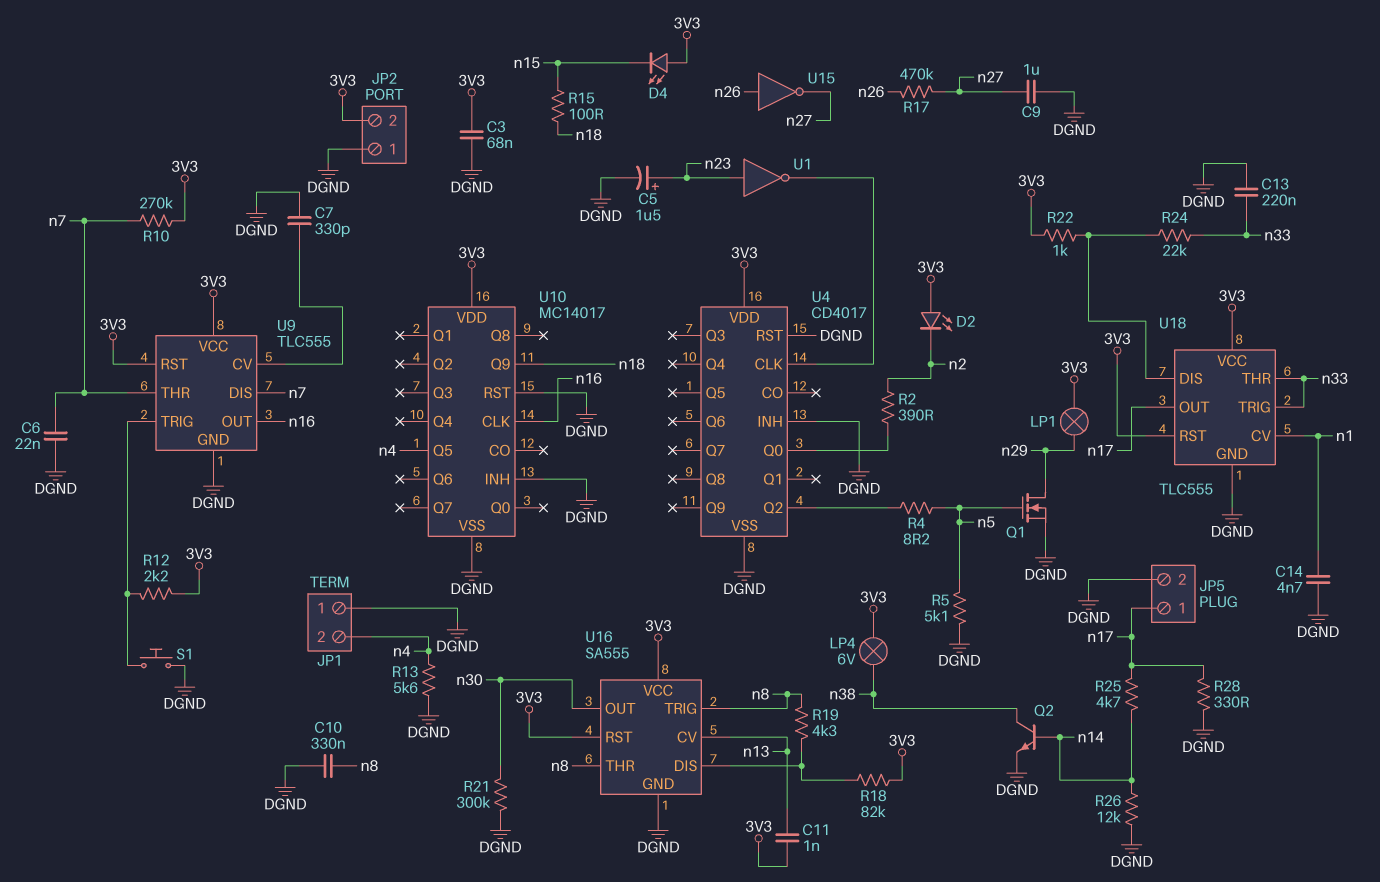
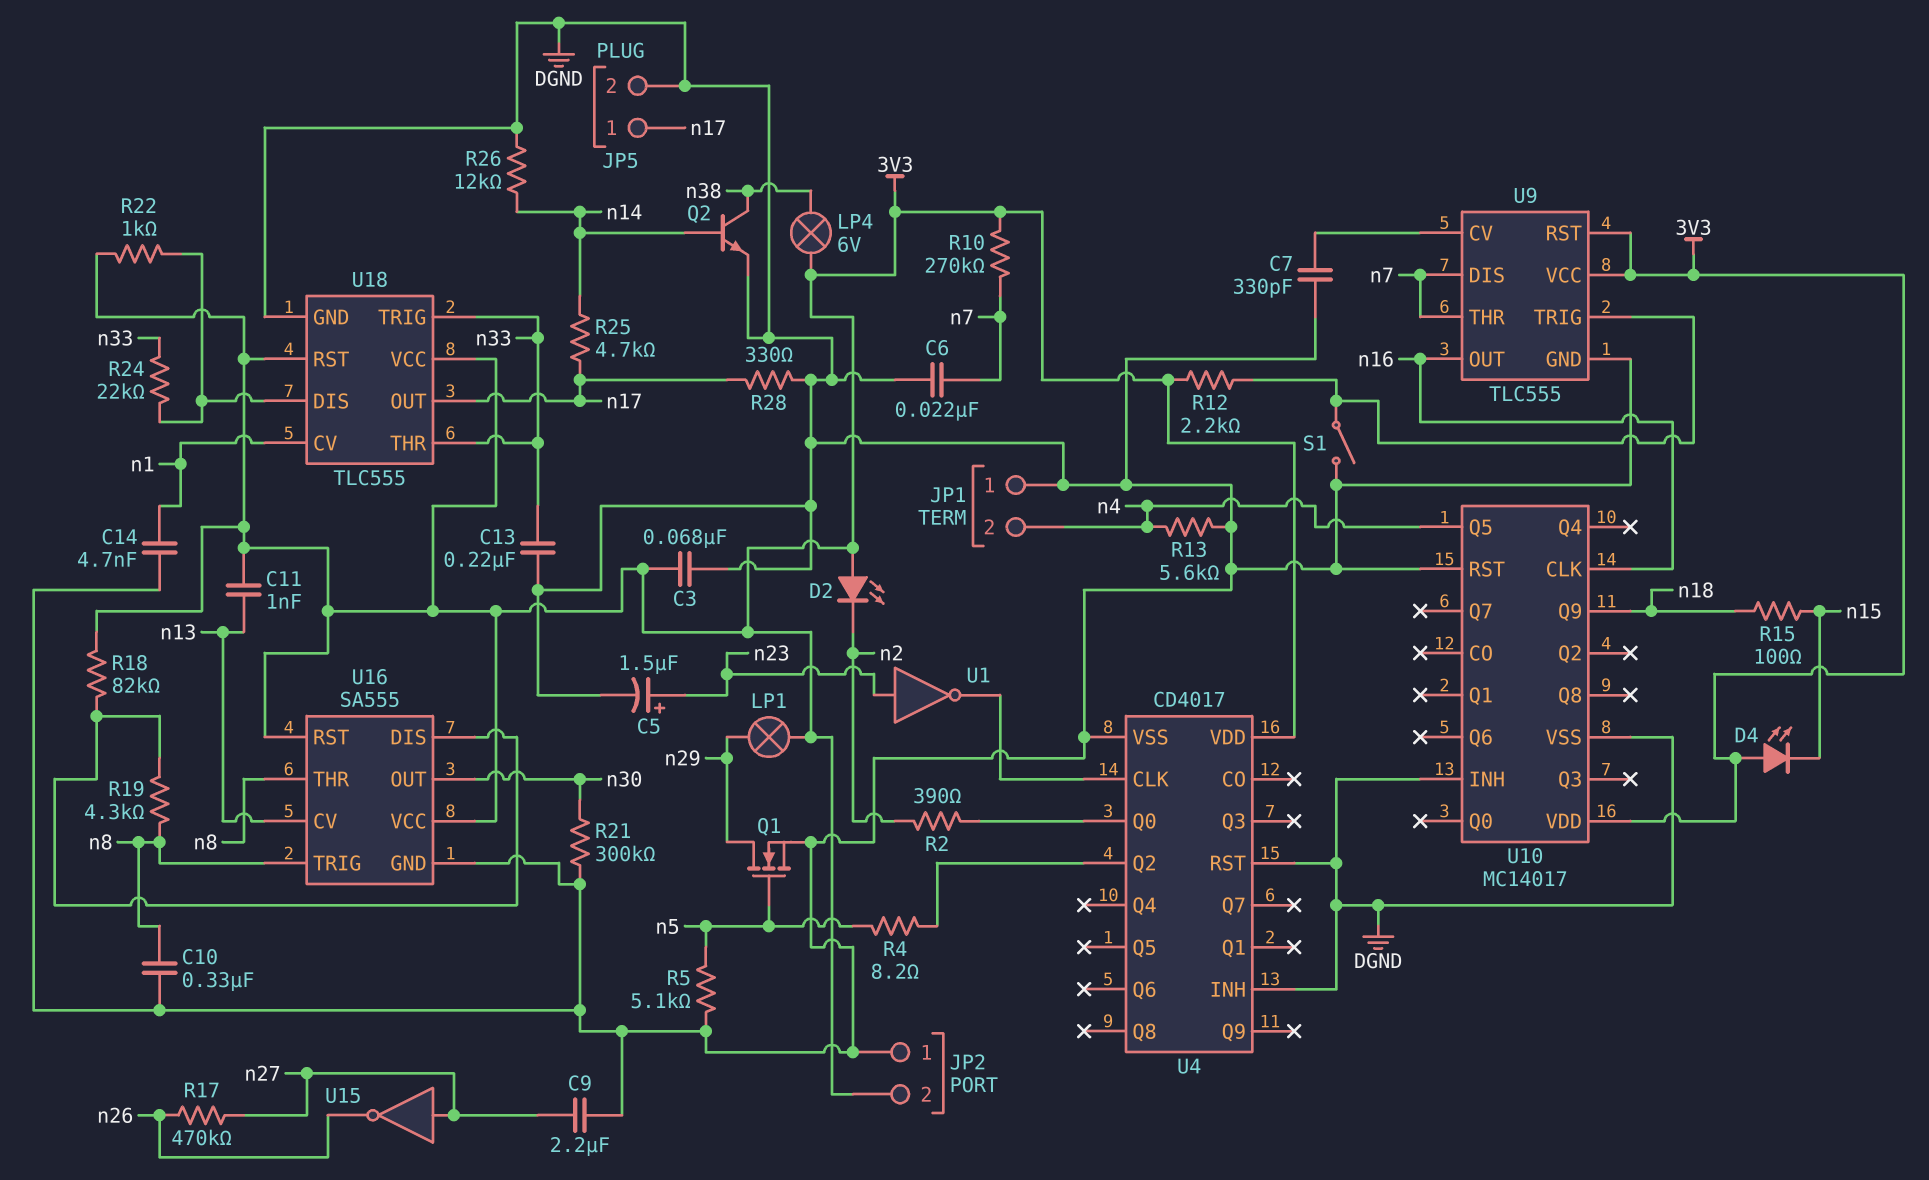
C9: 1uF (DGND, n27) -> 2.2uF (DGND, n27)
S1: button (DGND, U9/TRIG) -> switch (DGND, U9/TRIG)
U15: NOT (in n26, out n27) -> NOT (in n27, out n26)

